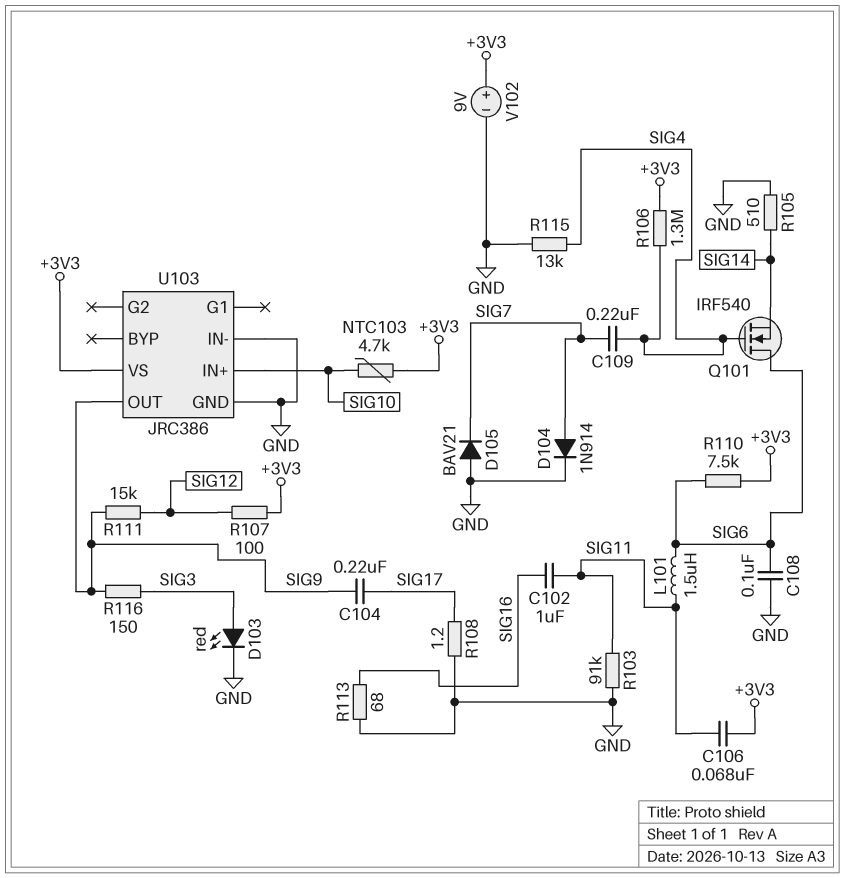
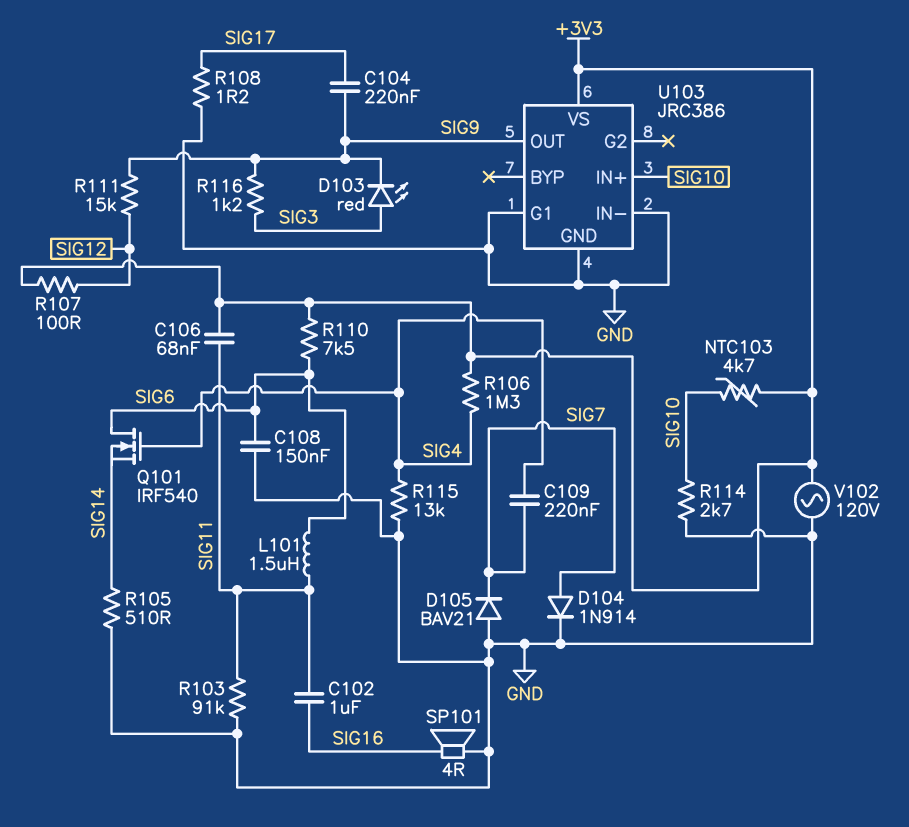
C108: 100nF (GND, SIG6) -> 150nF (GND, SIG6)
D103: LED red (A SIG3, K GND) -> LED red (A SIG3, K SIG9)
R113: 68 (GND, SIG16) -> none
R114: none -> 2.7k (GND, SIG10)
R116: 150 (SIG3, SIG9) -> 1.2k (SIG3, SIG9)
SP101: none -> speaker 4R (GND, SIG16)
U103 pin G1: none -> GND
V102: 9V (plus +3V3, minus GND) -> AC 120V (+3V3, GND)

